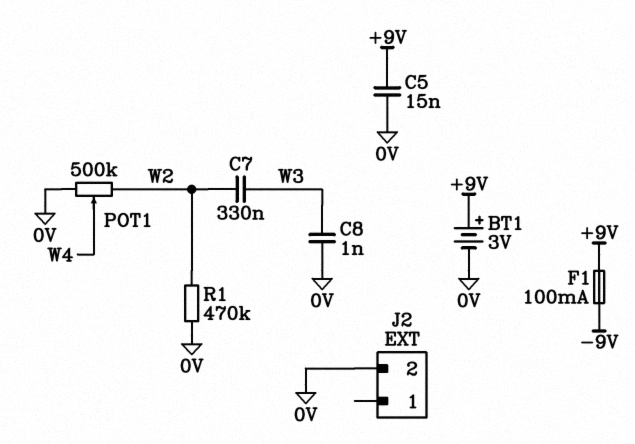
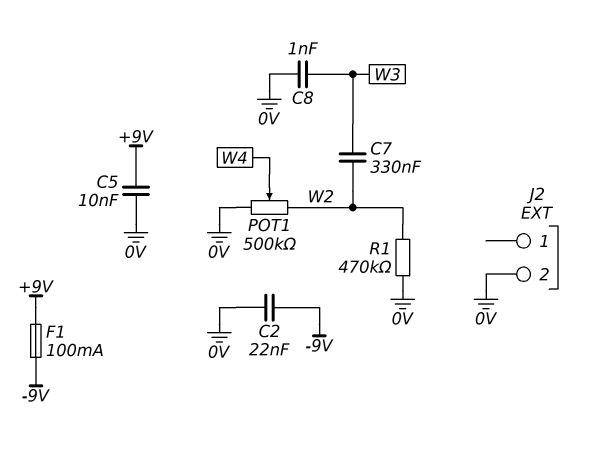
BT1: 3V (plus +9V, minus 0V) -> none
C2: none -> 22nF (-9V, 0V)
C5: 15nF (+9V, 0V) -> 10nF (+9V, 0V)

